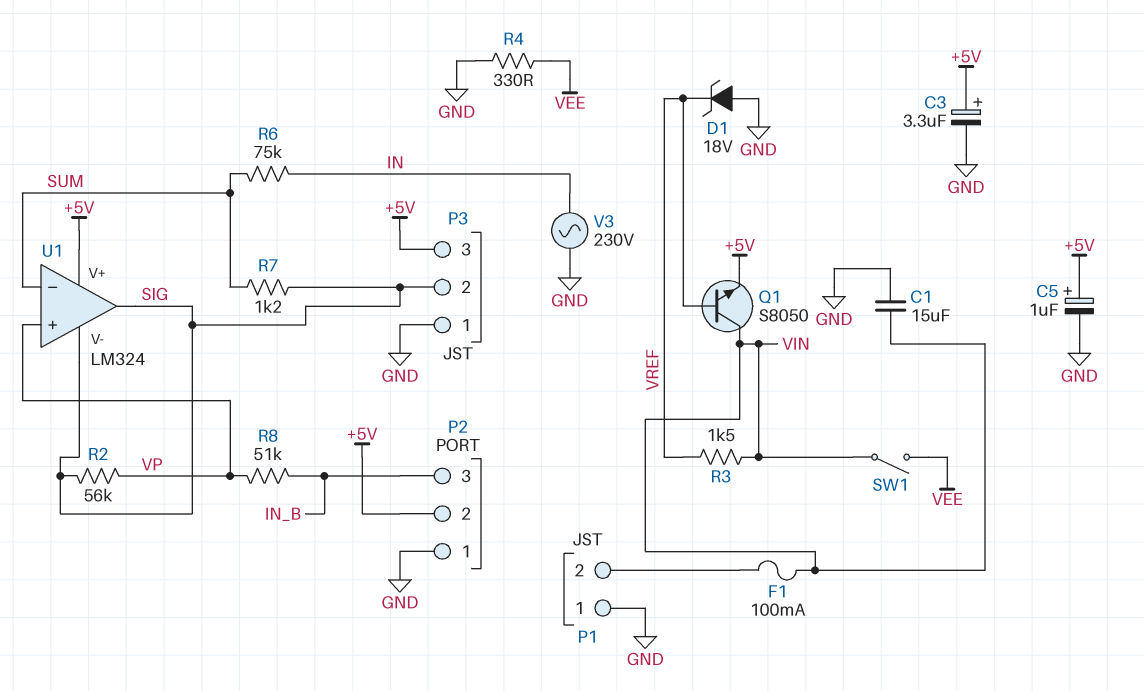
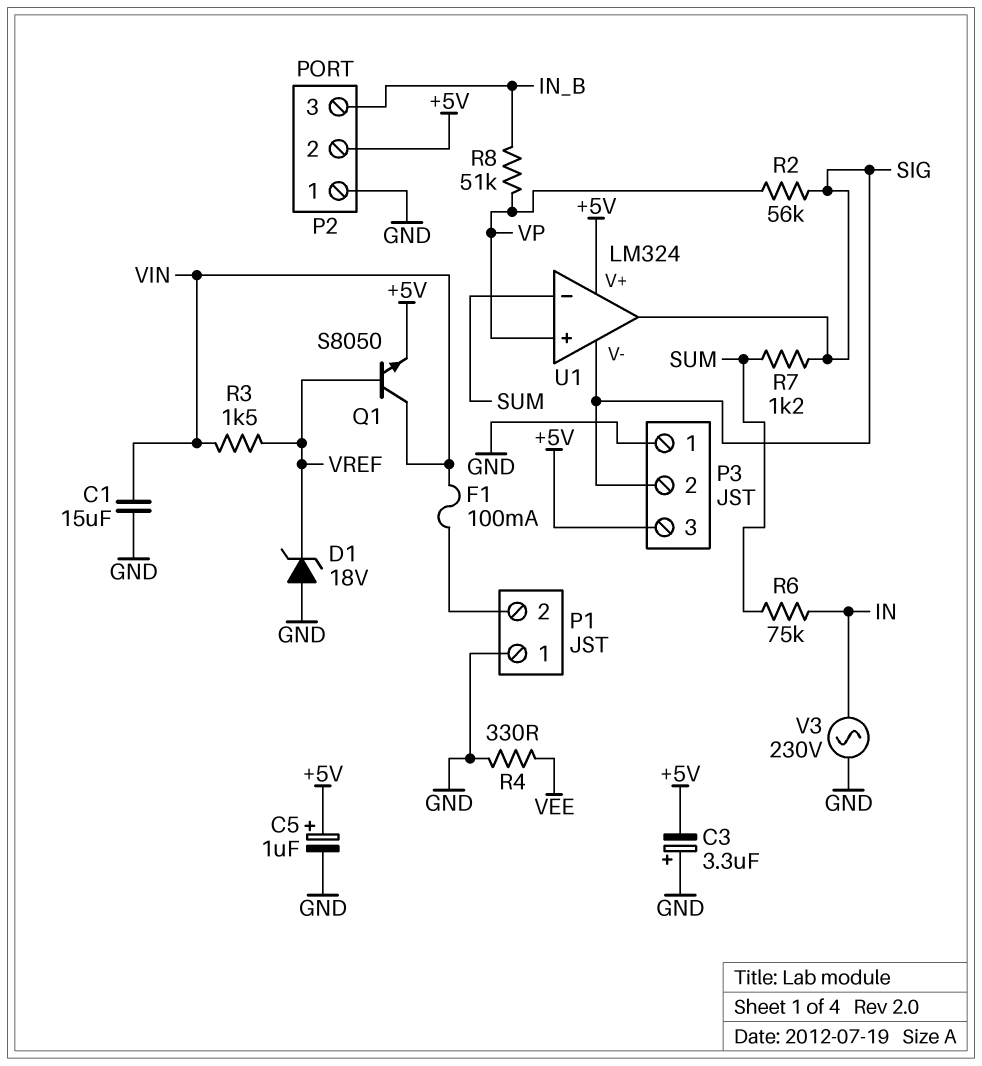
C3: 3.3uF (plus +5V, minus GND) -> 3.3uF (plus GND, minus +5V)
SW1: switch (VEE, VIN) -> none

